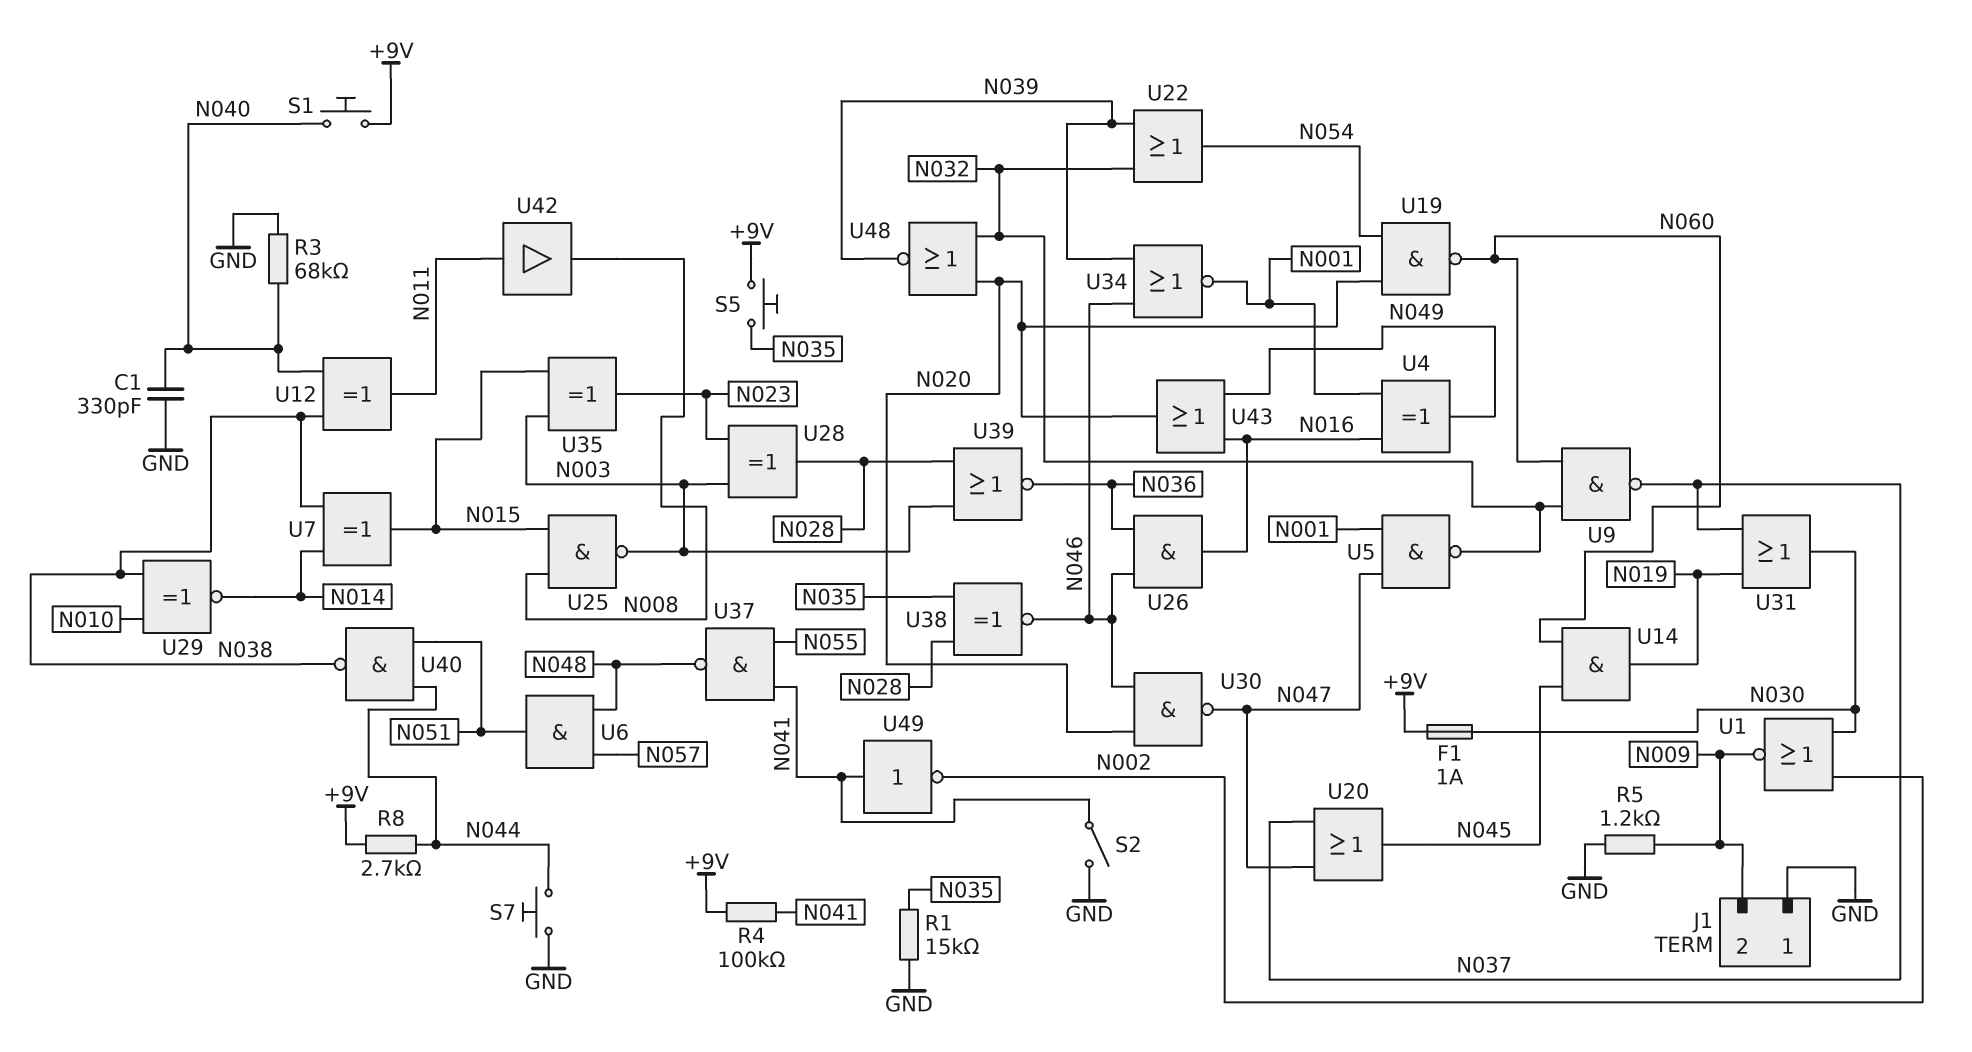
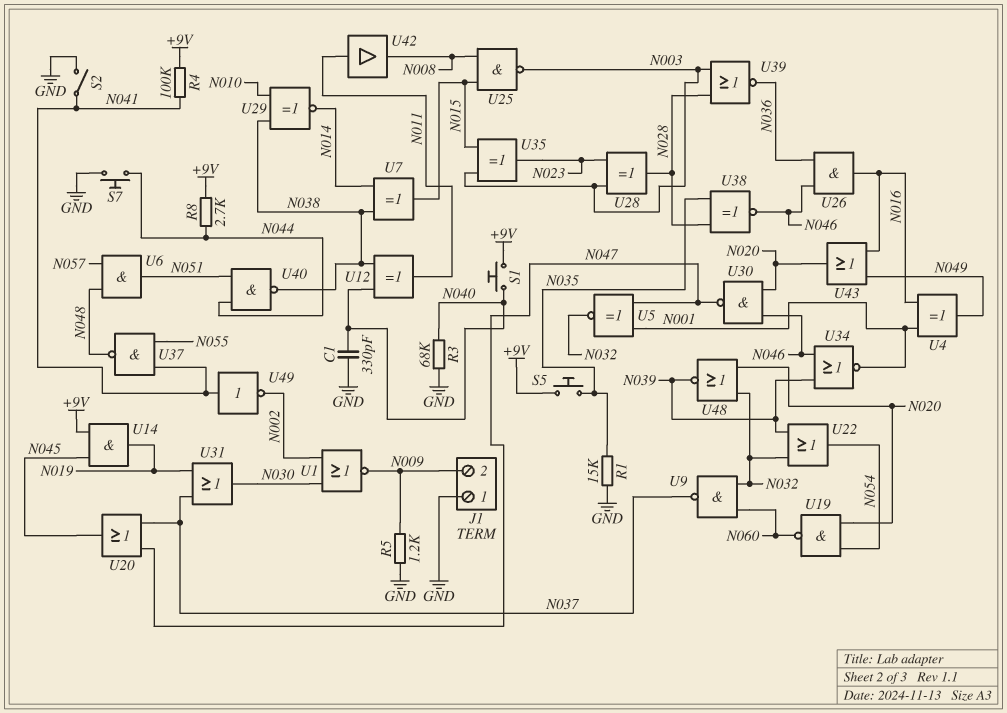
F1: 1A (+9V, N030) -> none
U5: NAND (in N001, in N047, out N032) -> XNOR (in N001, in N047, out N032)
U14: AND (in N045, in N060, out N019) -> AND (in +9V, in N045, out N019)

